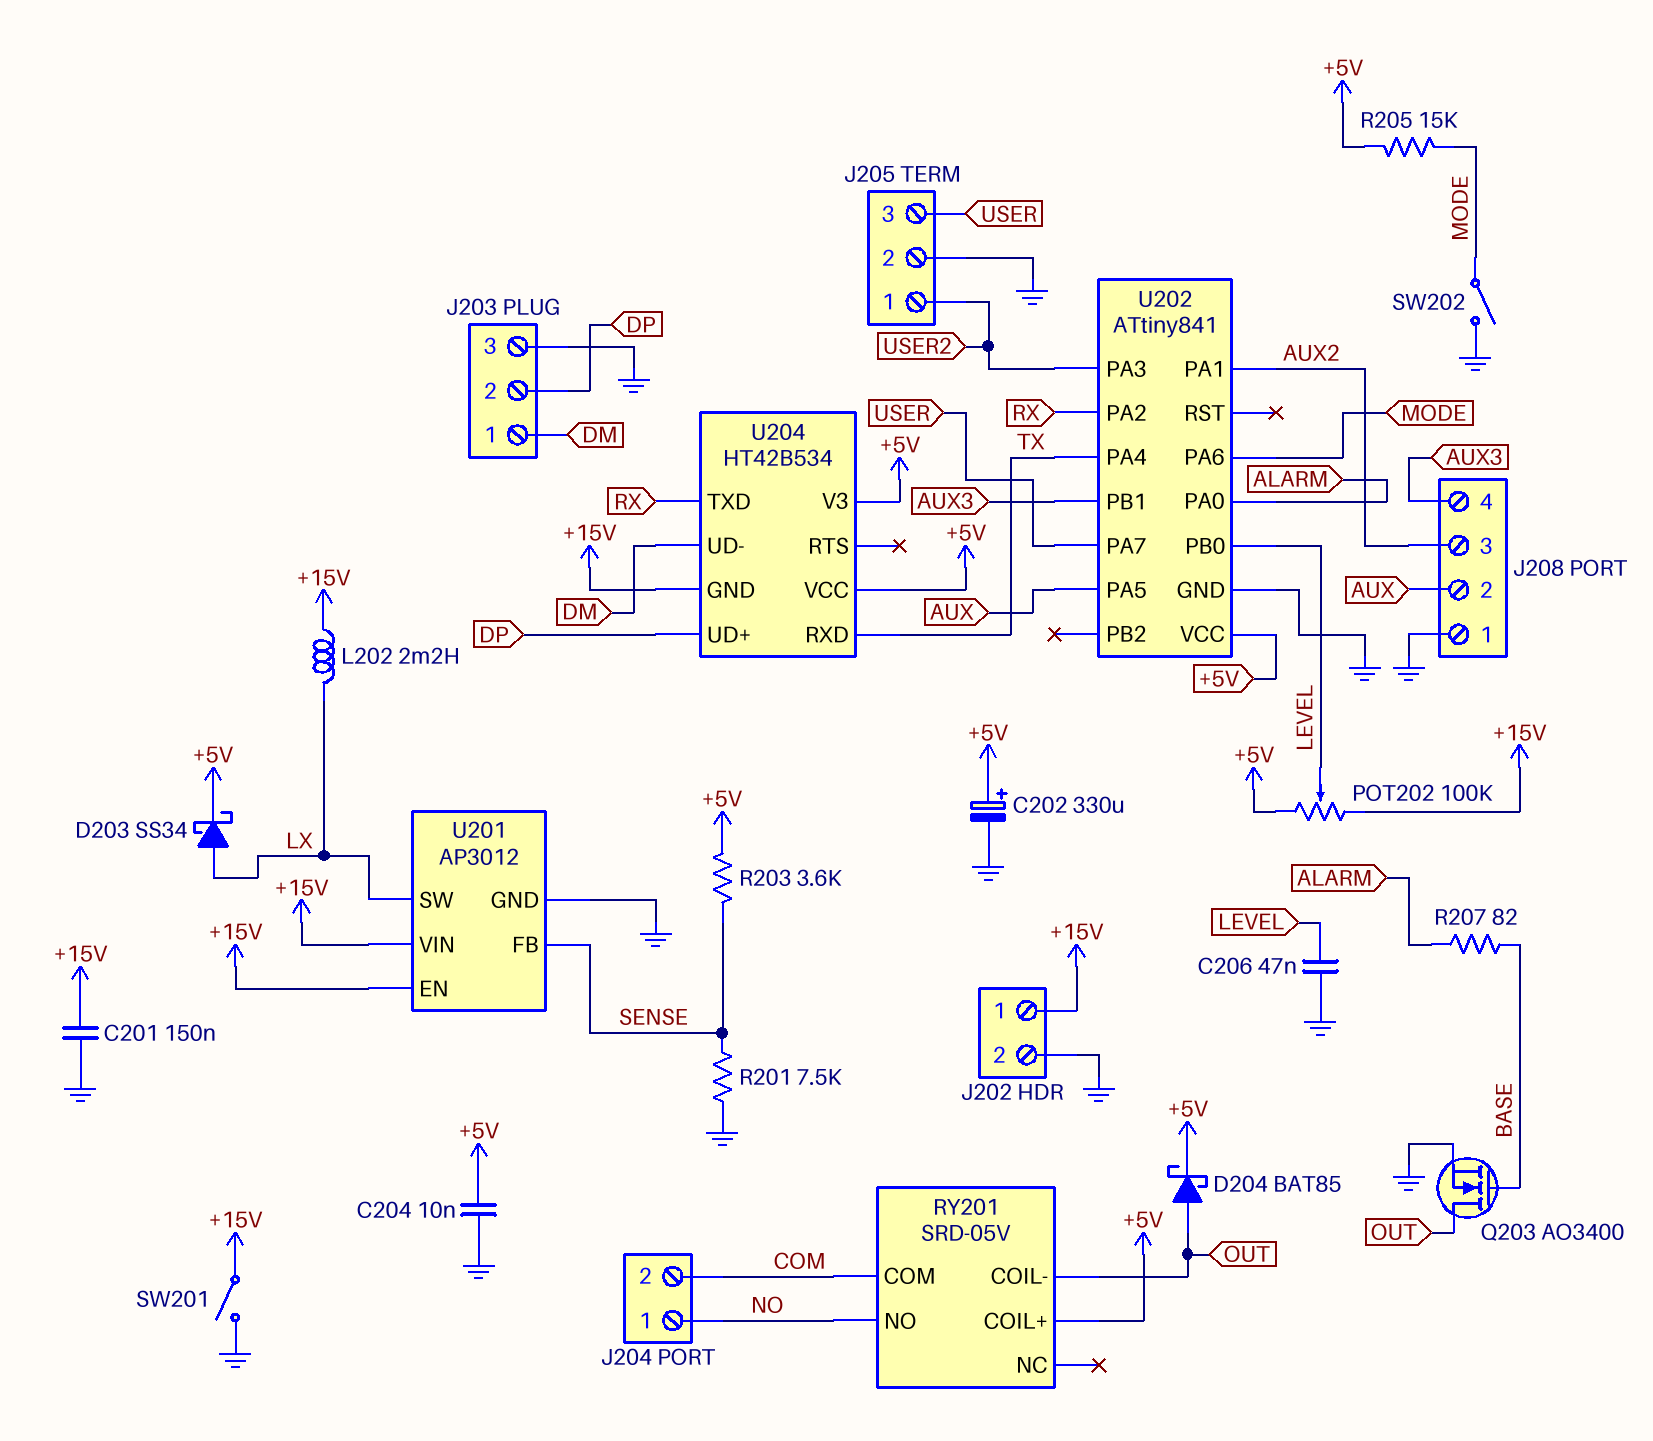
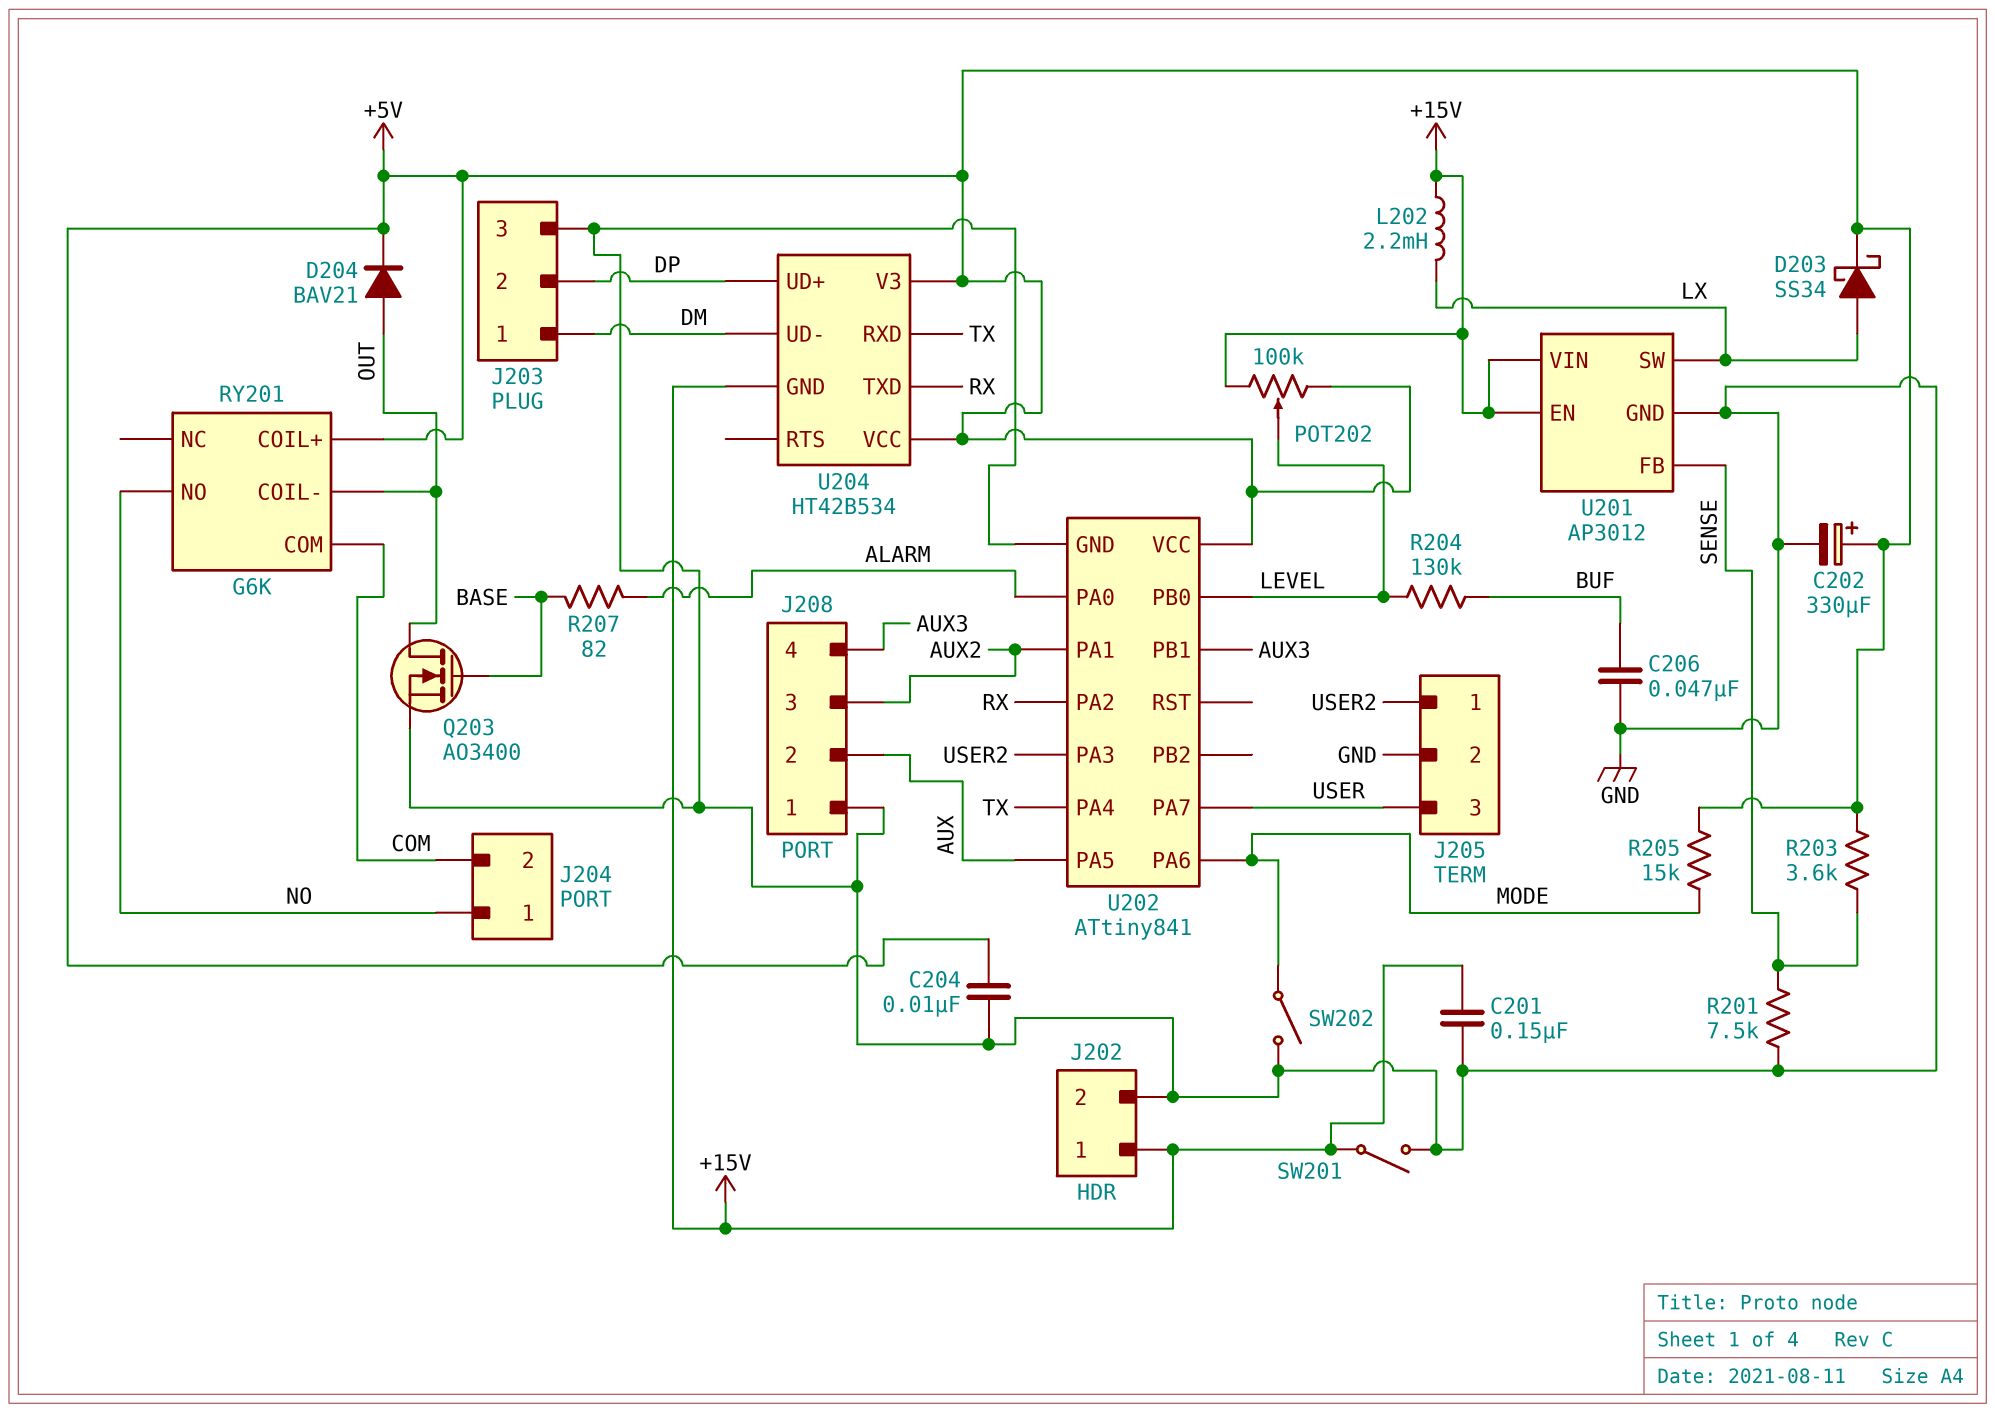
C206: 47nF (GND, LEVEL) -> 47nF (BUF, GND)
D204: schottky BAT85 (A OUT, K +5V) -> diode BAV21 (A OUT, K +5V)
R204: none -> 130k (BUF, LEVEL)
RY201: SRD-05V -> G6K

